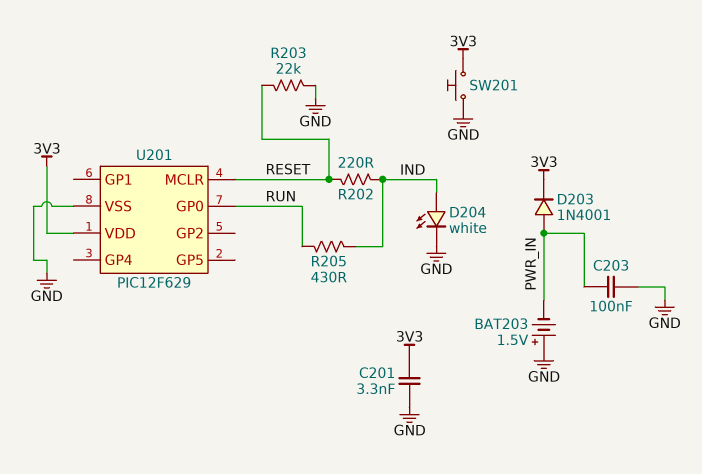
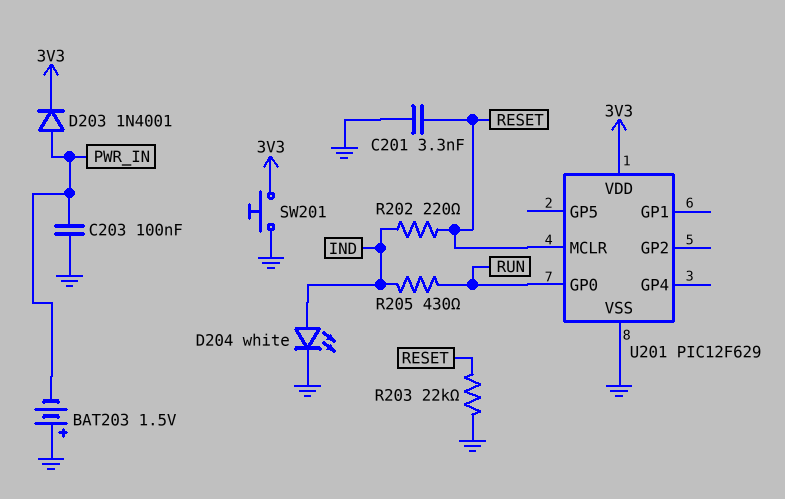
C201: 3.3nF (3V3, GND) -> 3.3nF (GND, RESET)

